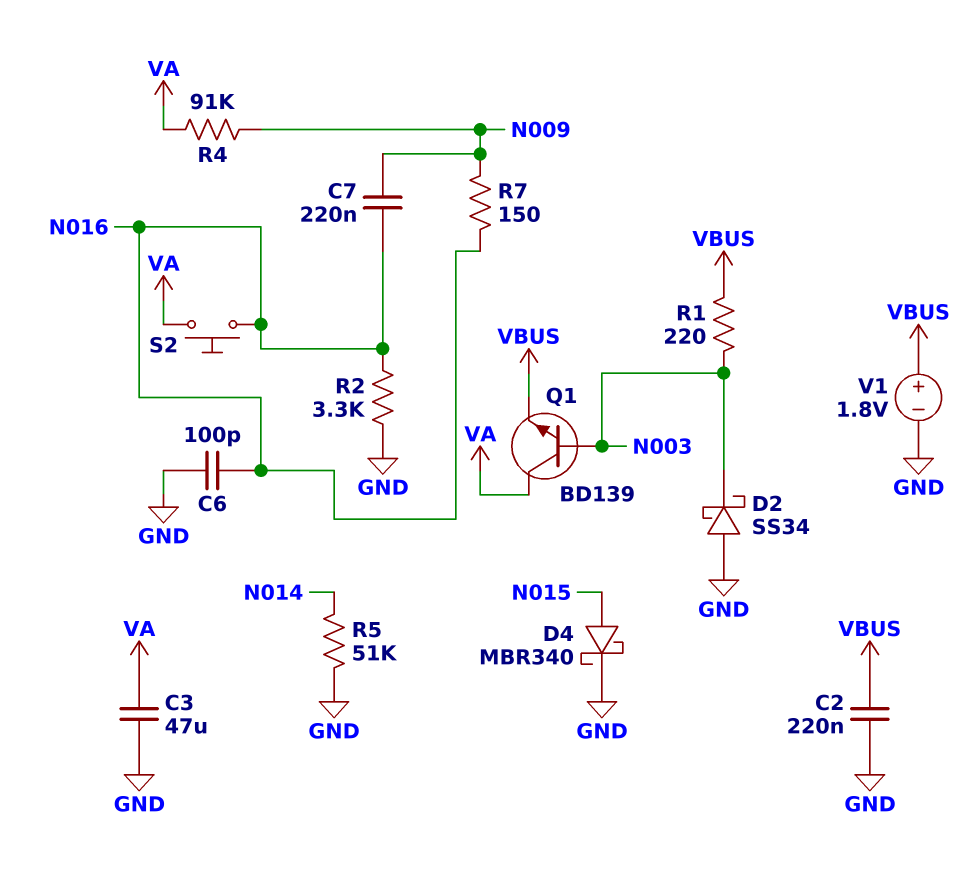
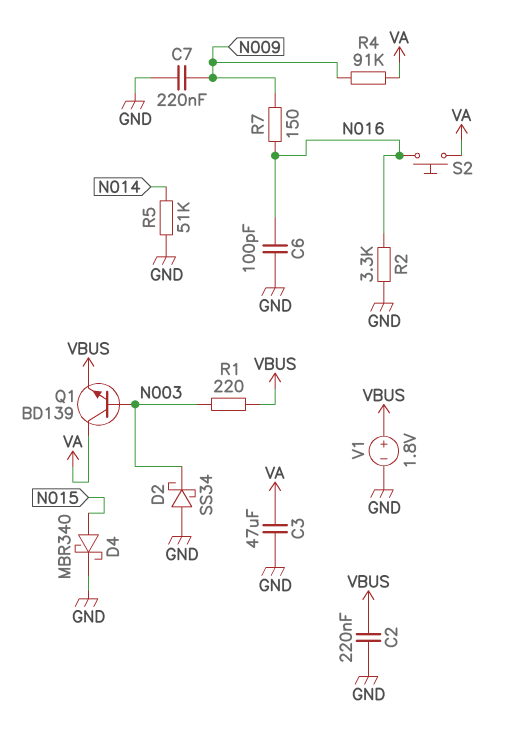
C7: 220nF (N009, N016) -> 220nF (GND, N009)

